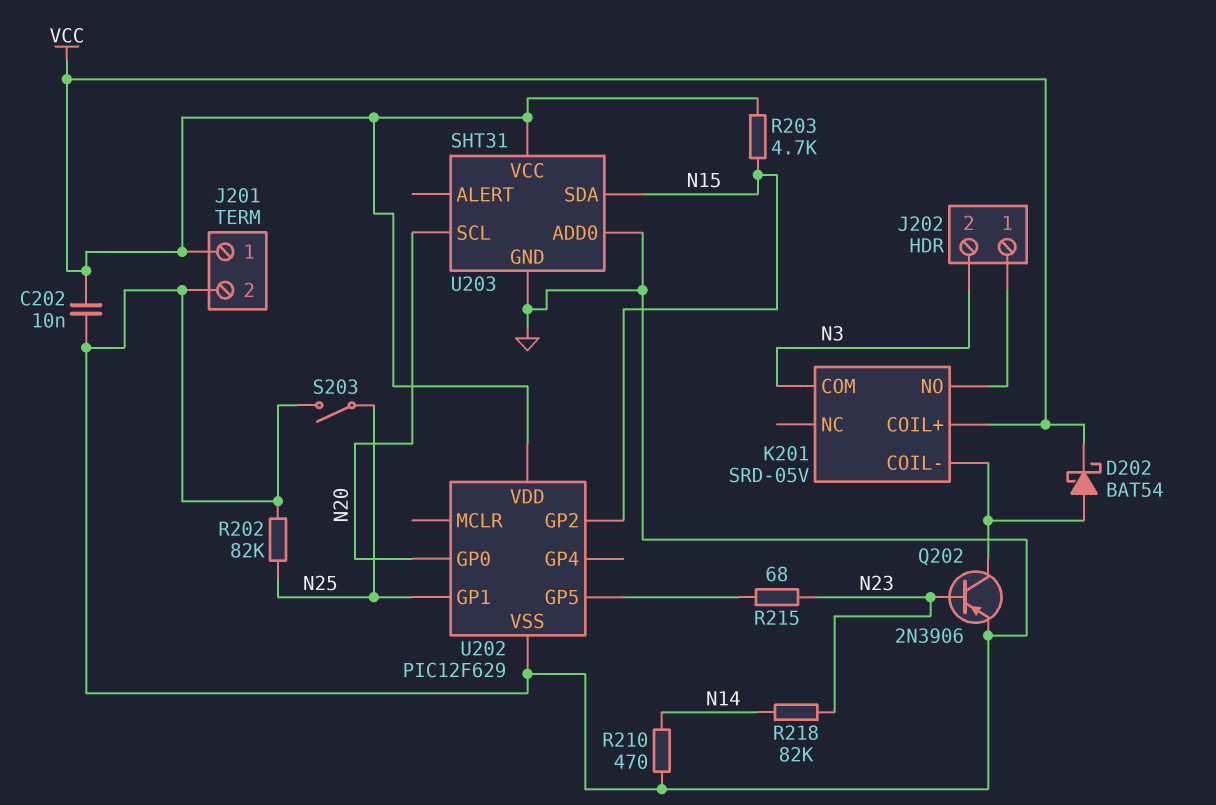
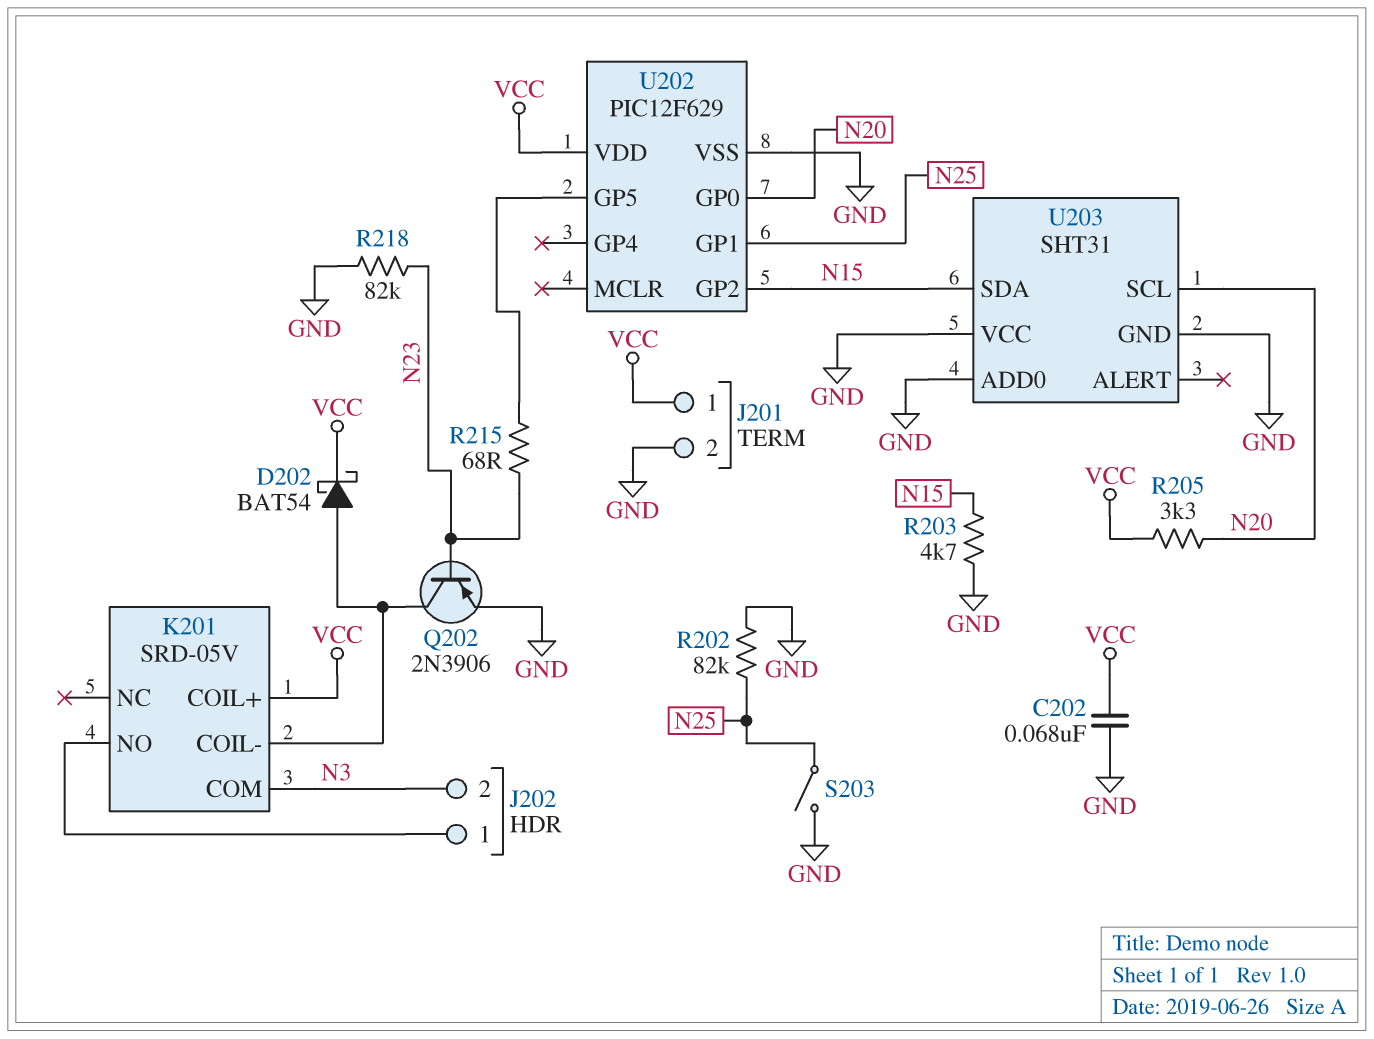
C202: 10nF (GND, VCC) -> 68nF (GND, VCC)
R203: 4.7k (N15, VCC) -> 4.7k (GND, N15)
R205: none -> 3.3k (N20, VCC)
R210: 470 (GND, N14) -> none
R218: 82k (N14, N23) -> 82k (GND, N23)
U203 pin VCC: VCC -> GND

